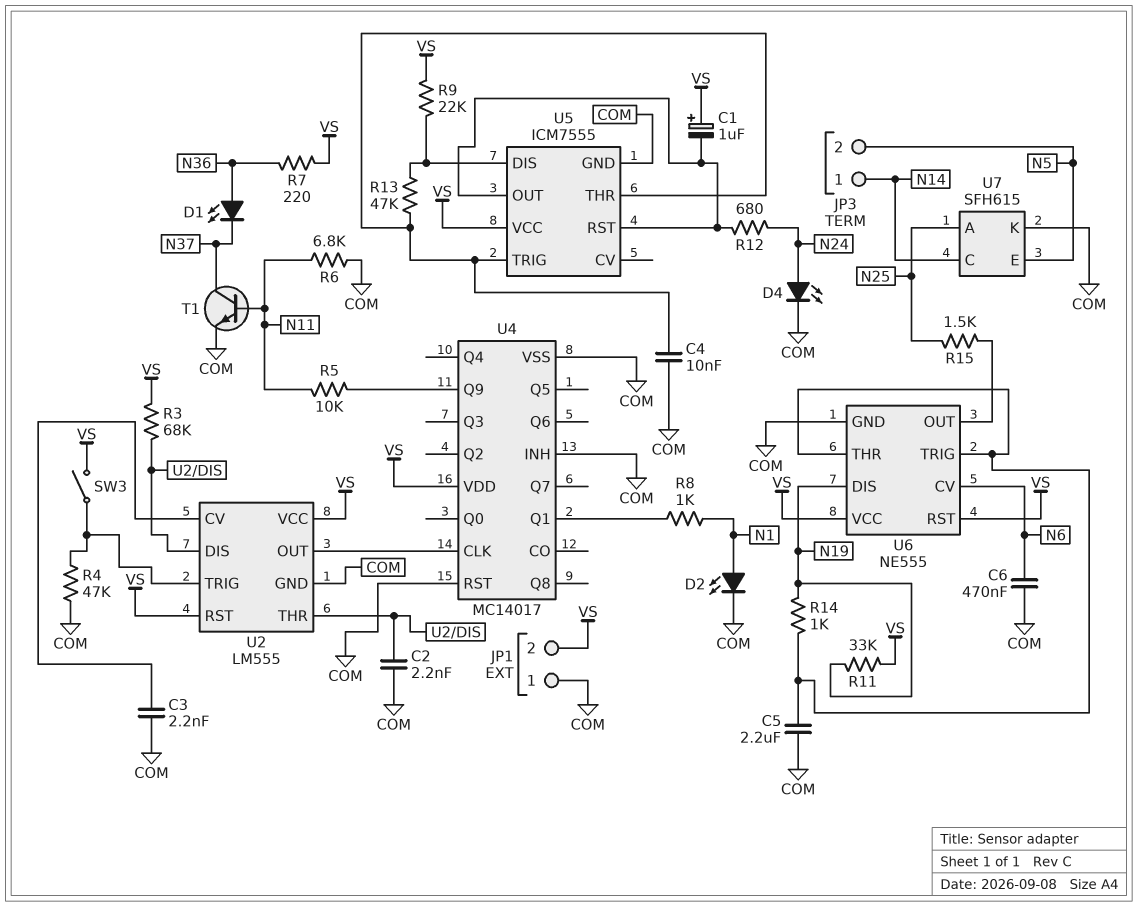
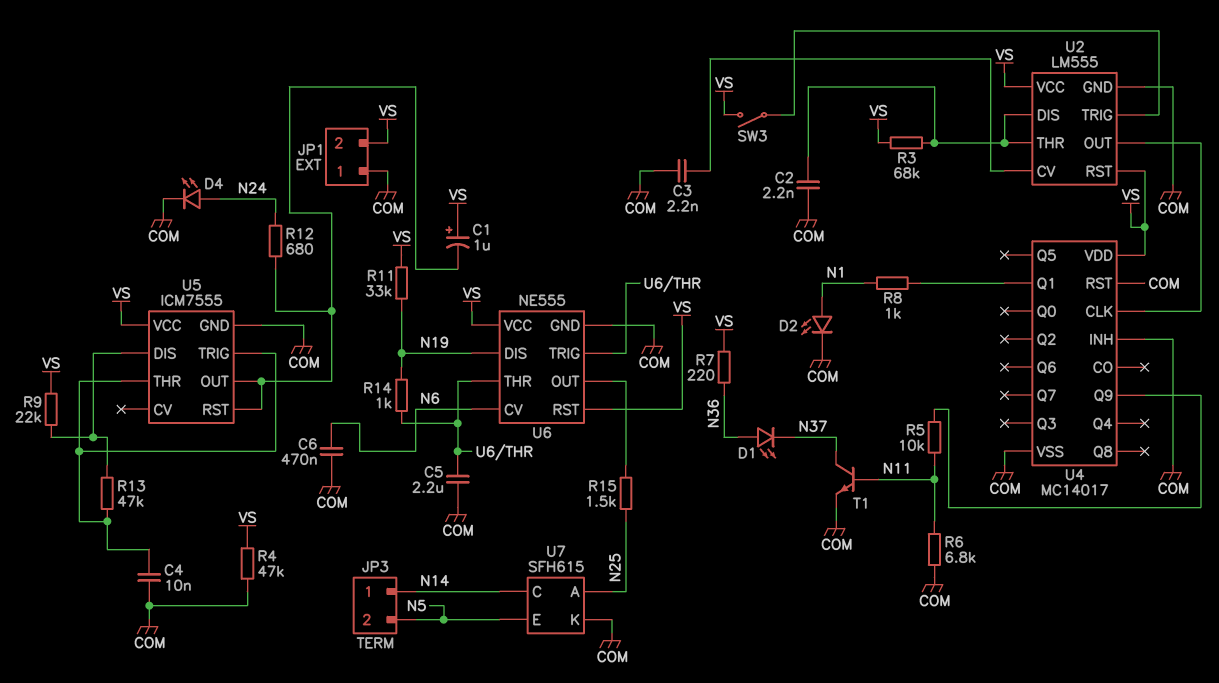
R4: 47k (COM, U2/TRIG) -> 47k (COM, VS)

